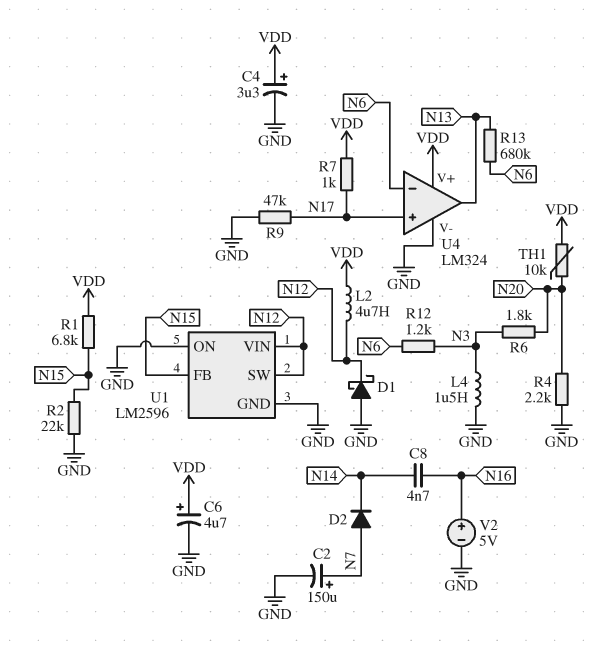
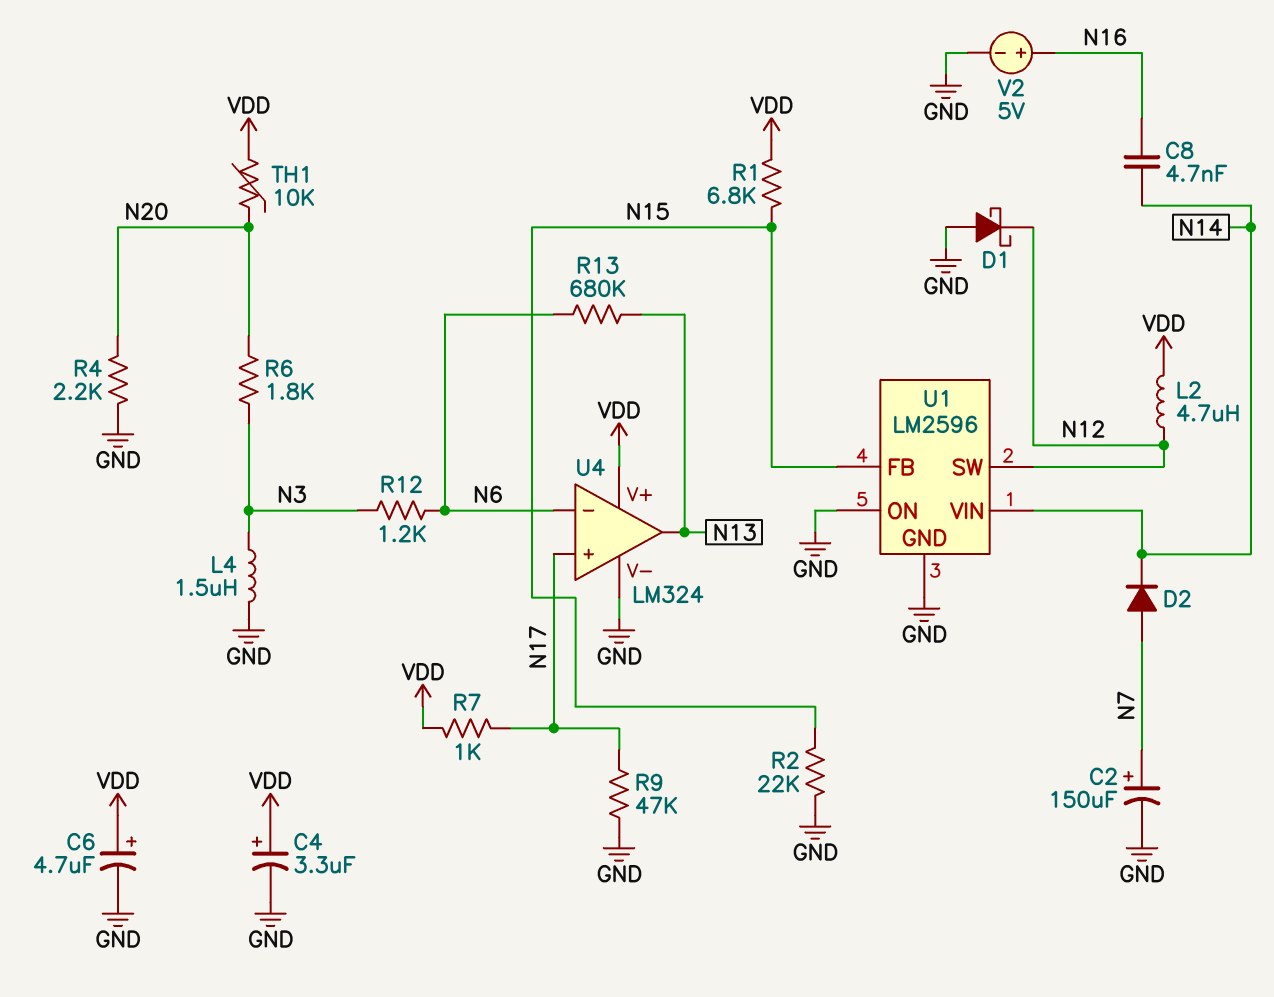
U1 pin VIN: N12 -> N14

